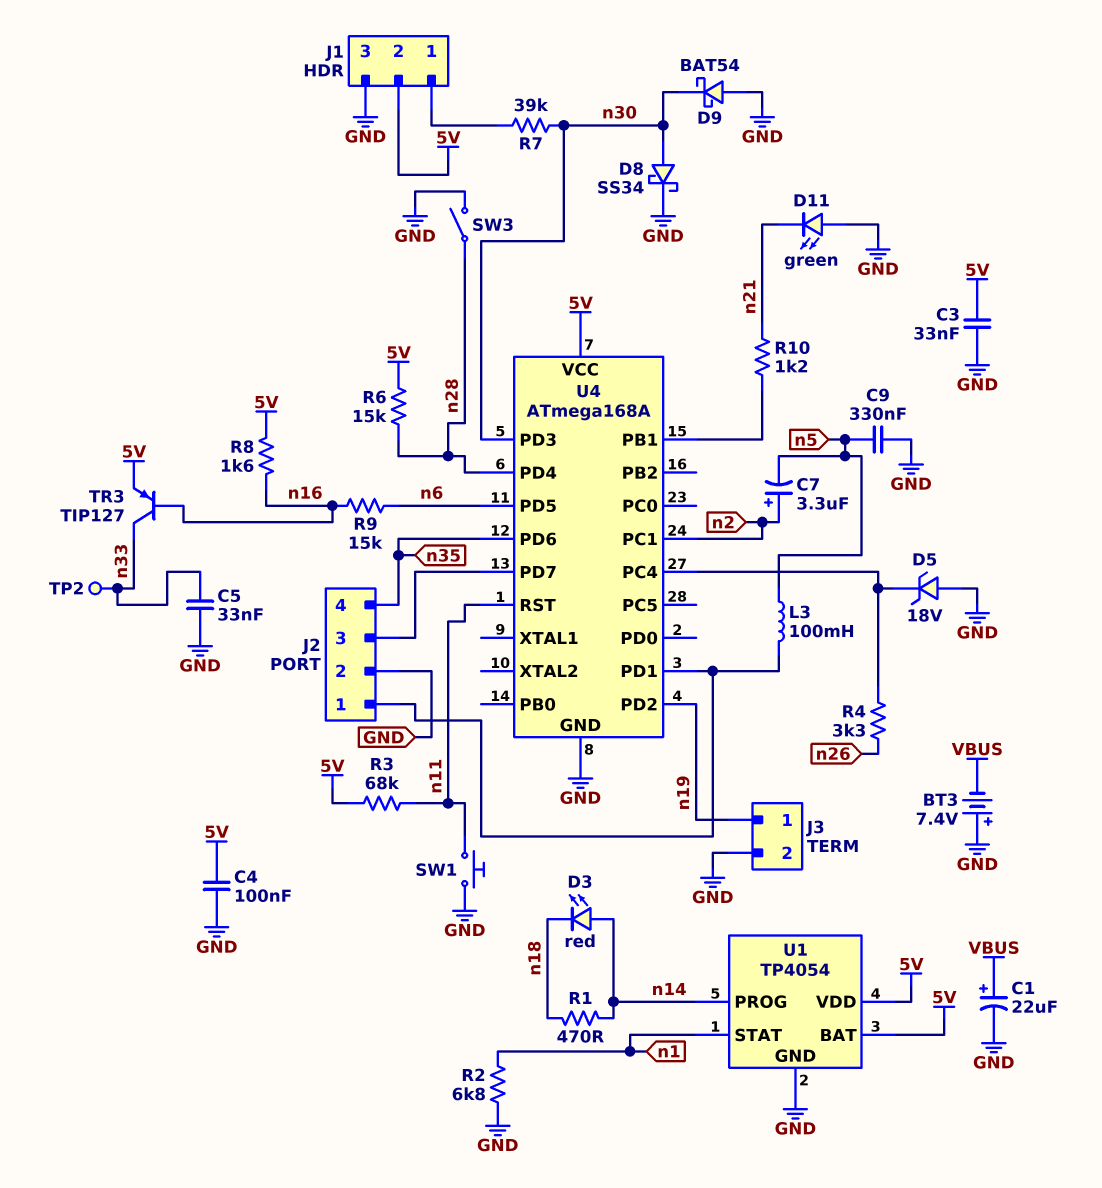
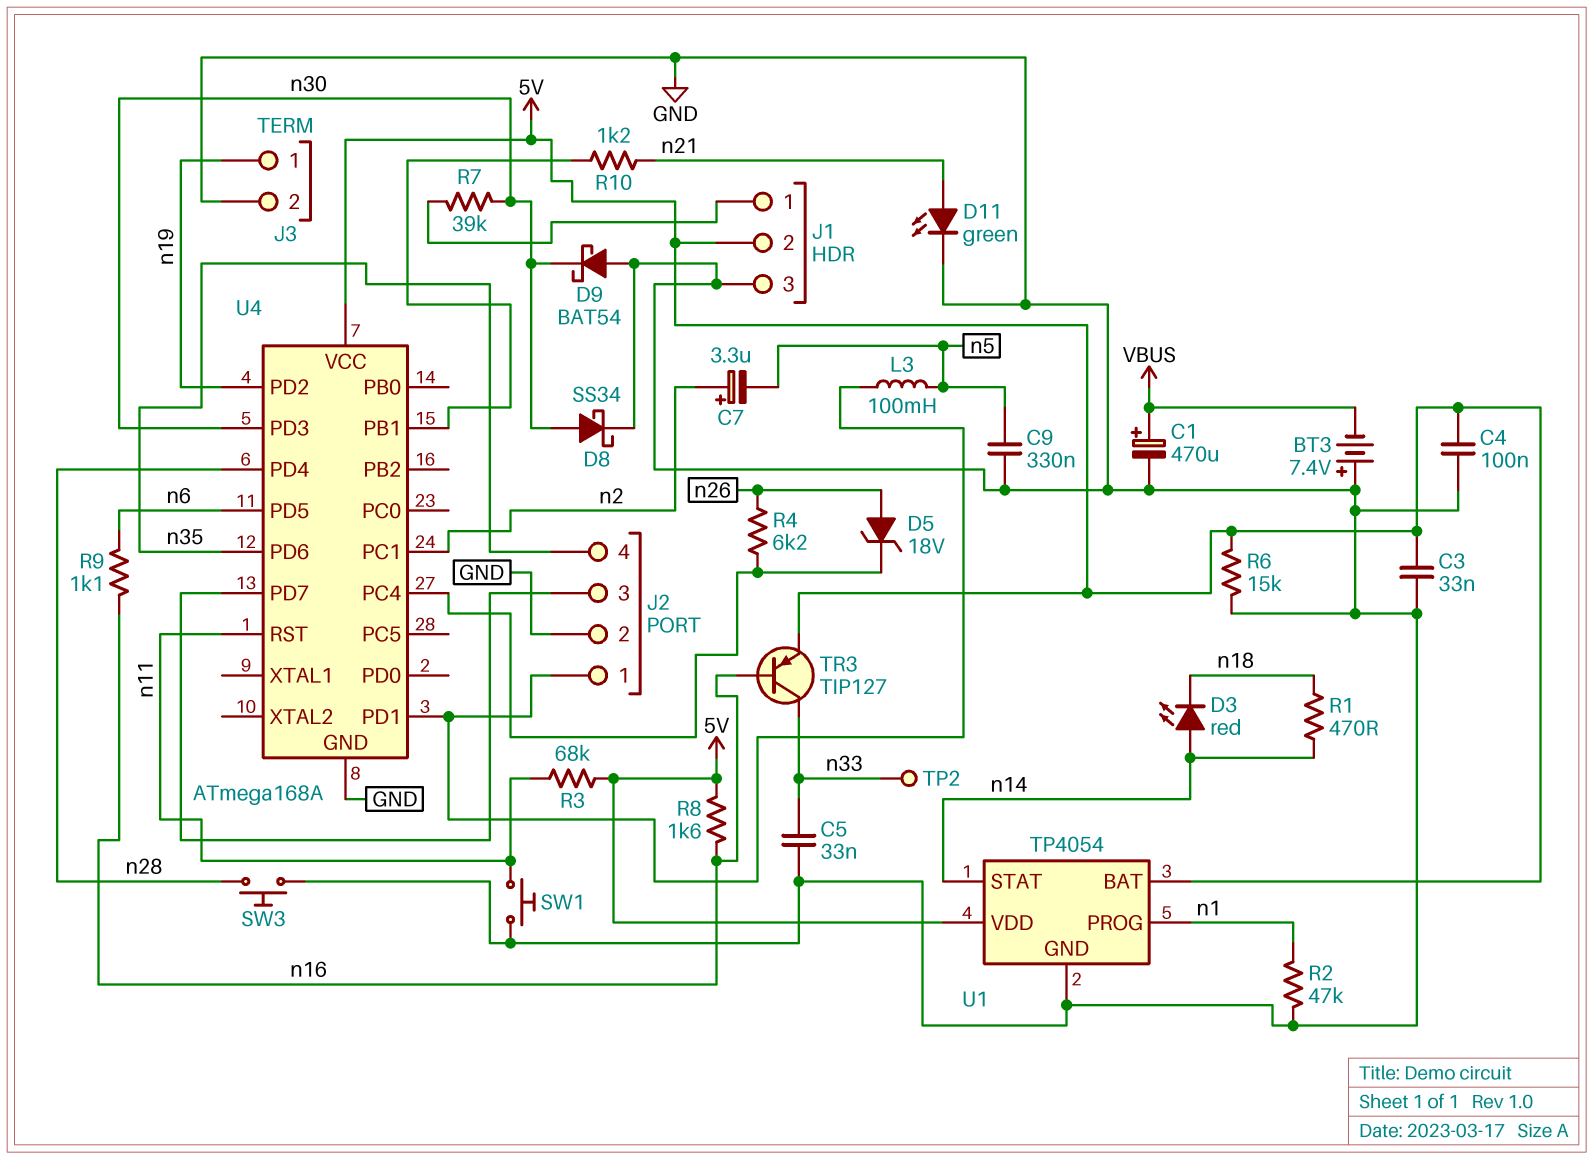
C1: 22uF (plus VBUS, minus GND) -> 470uF (plus VBUS, minus GND)
D5: zener 18V (A GND, K U4/PC4) -> zener 18V (A n26, K U4/PC4)
D11: LED green (A GND, K n21) -> LED green (A n21, K GND)
R2: 6.8k (GND, n1) -> 47k (GND, n1)
R4: 3.3k (U4/PC4, n26) -> 6.2k (U4/PC4, n26)
R6: 15k (5V, n28) -> 15k (5V, GND)
R9: 15k (n6, n16) -> 1.1k (n6, n16)
SW3: switch (GND, n28) -> button (GND, n28)
U1 pin PROG: n14 -> n1
U1 pin STAT: n1 -> n14

